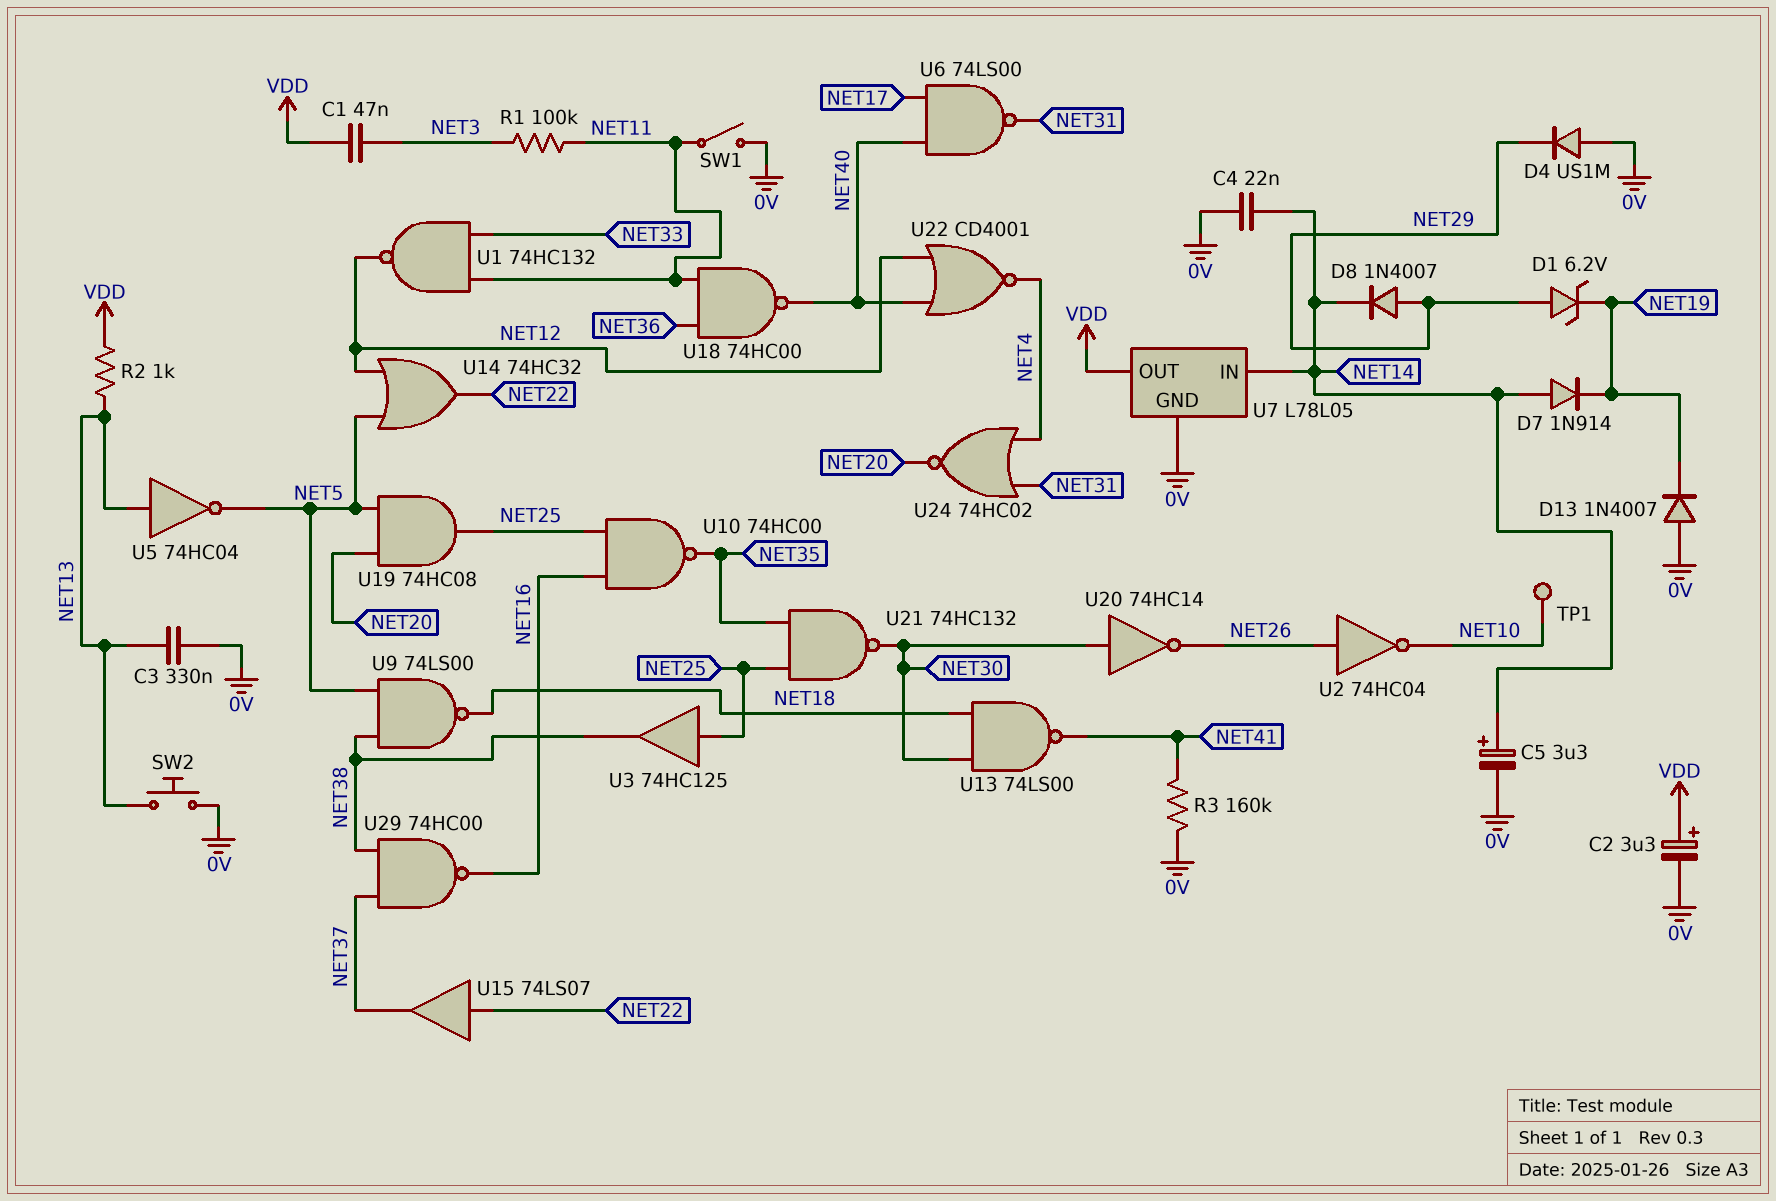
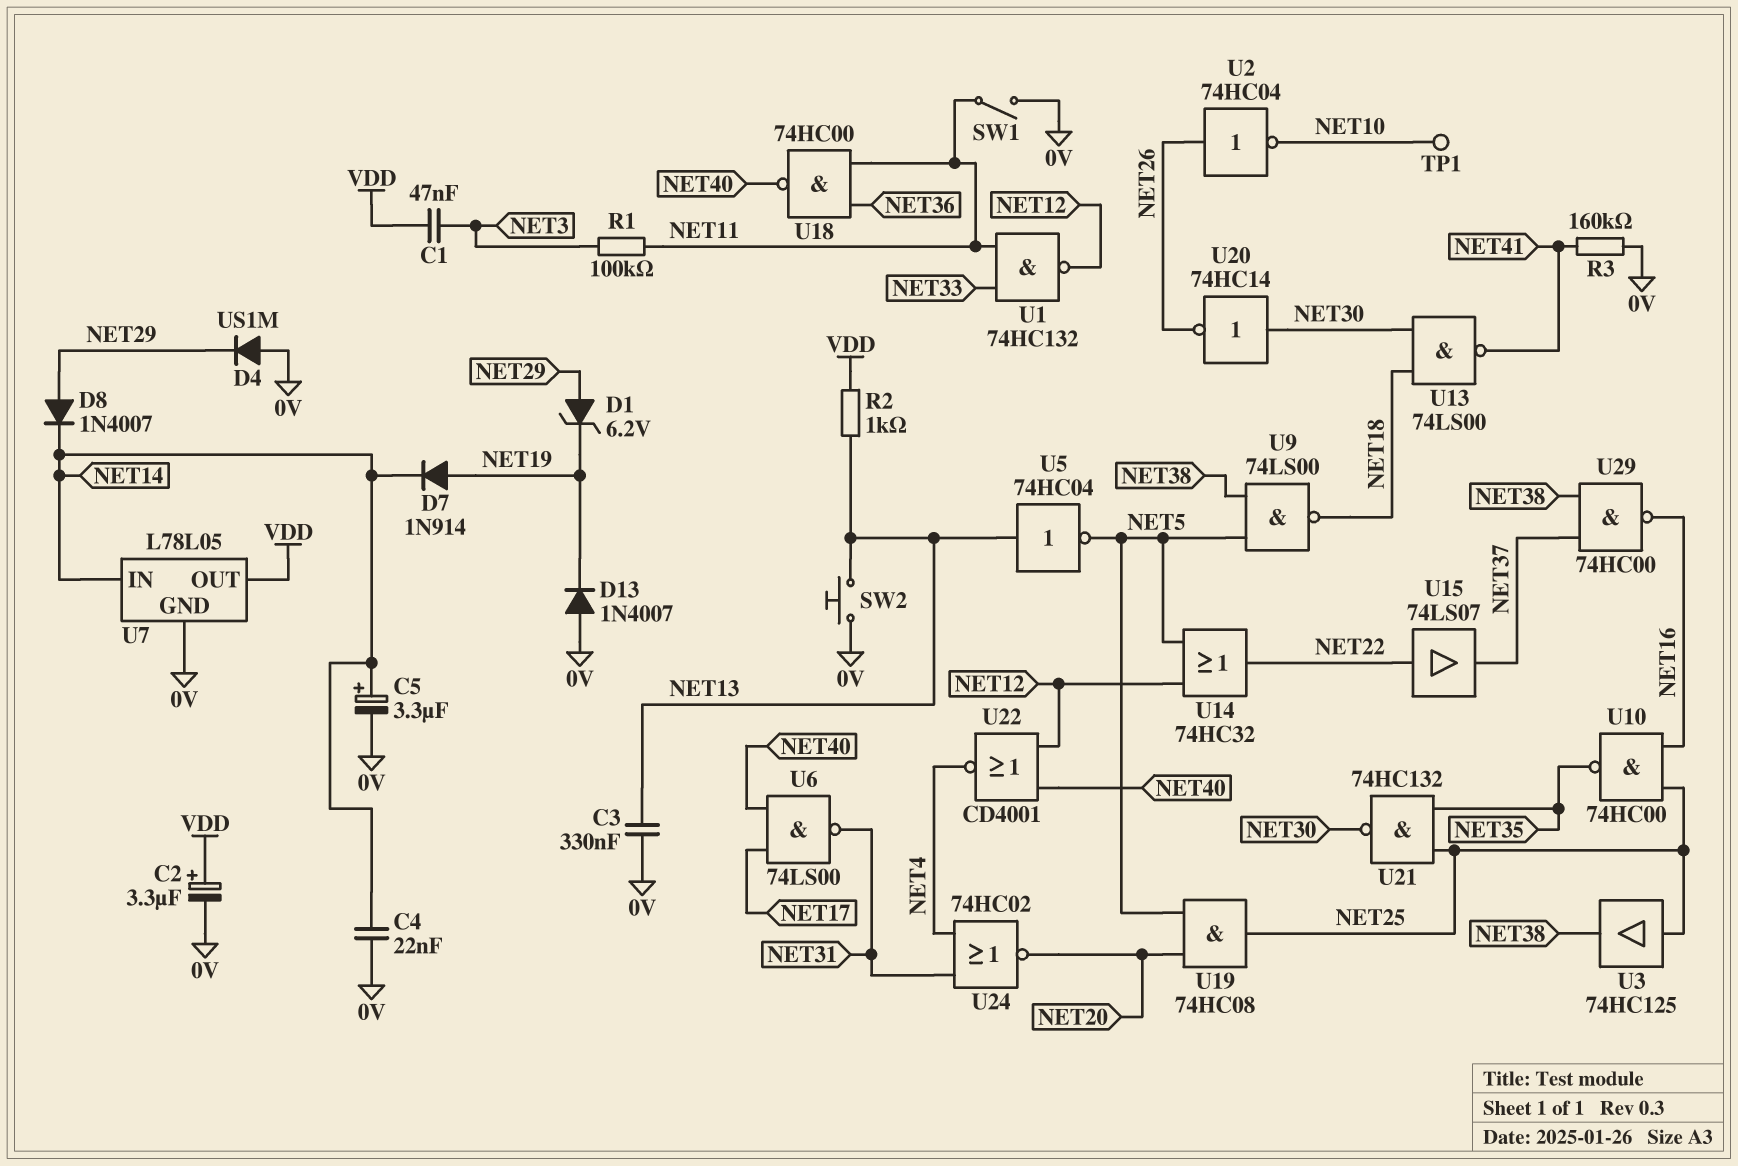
D7: diode 1N914 (A NET14, K NET19) -> diode 1N914 (A NET19, K NET14)

